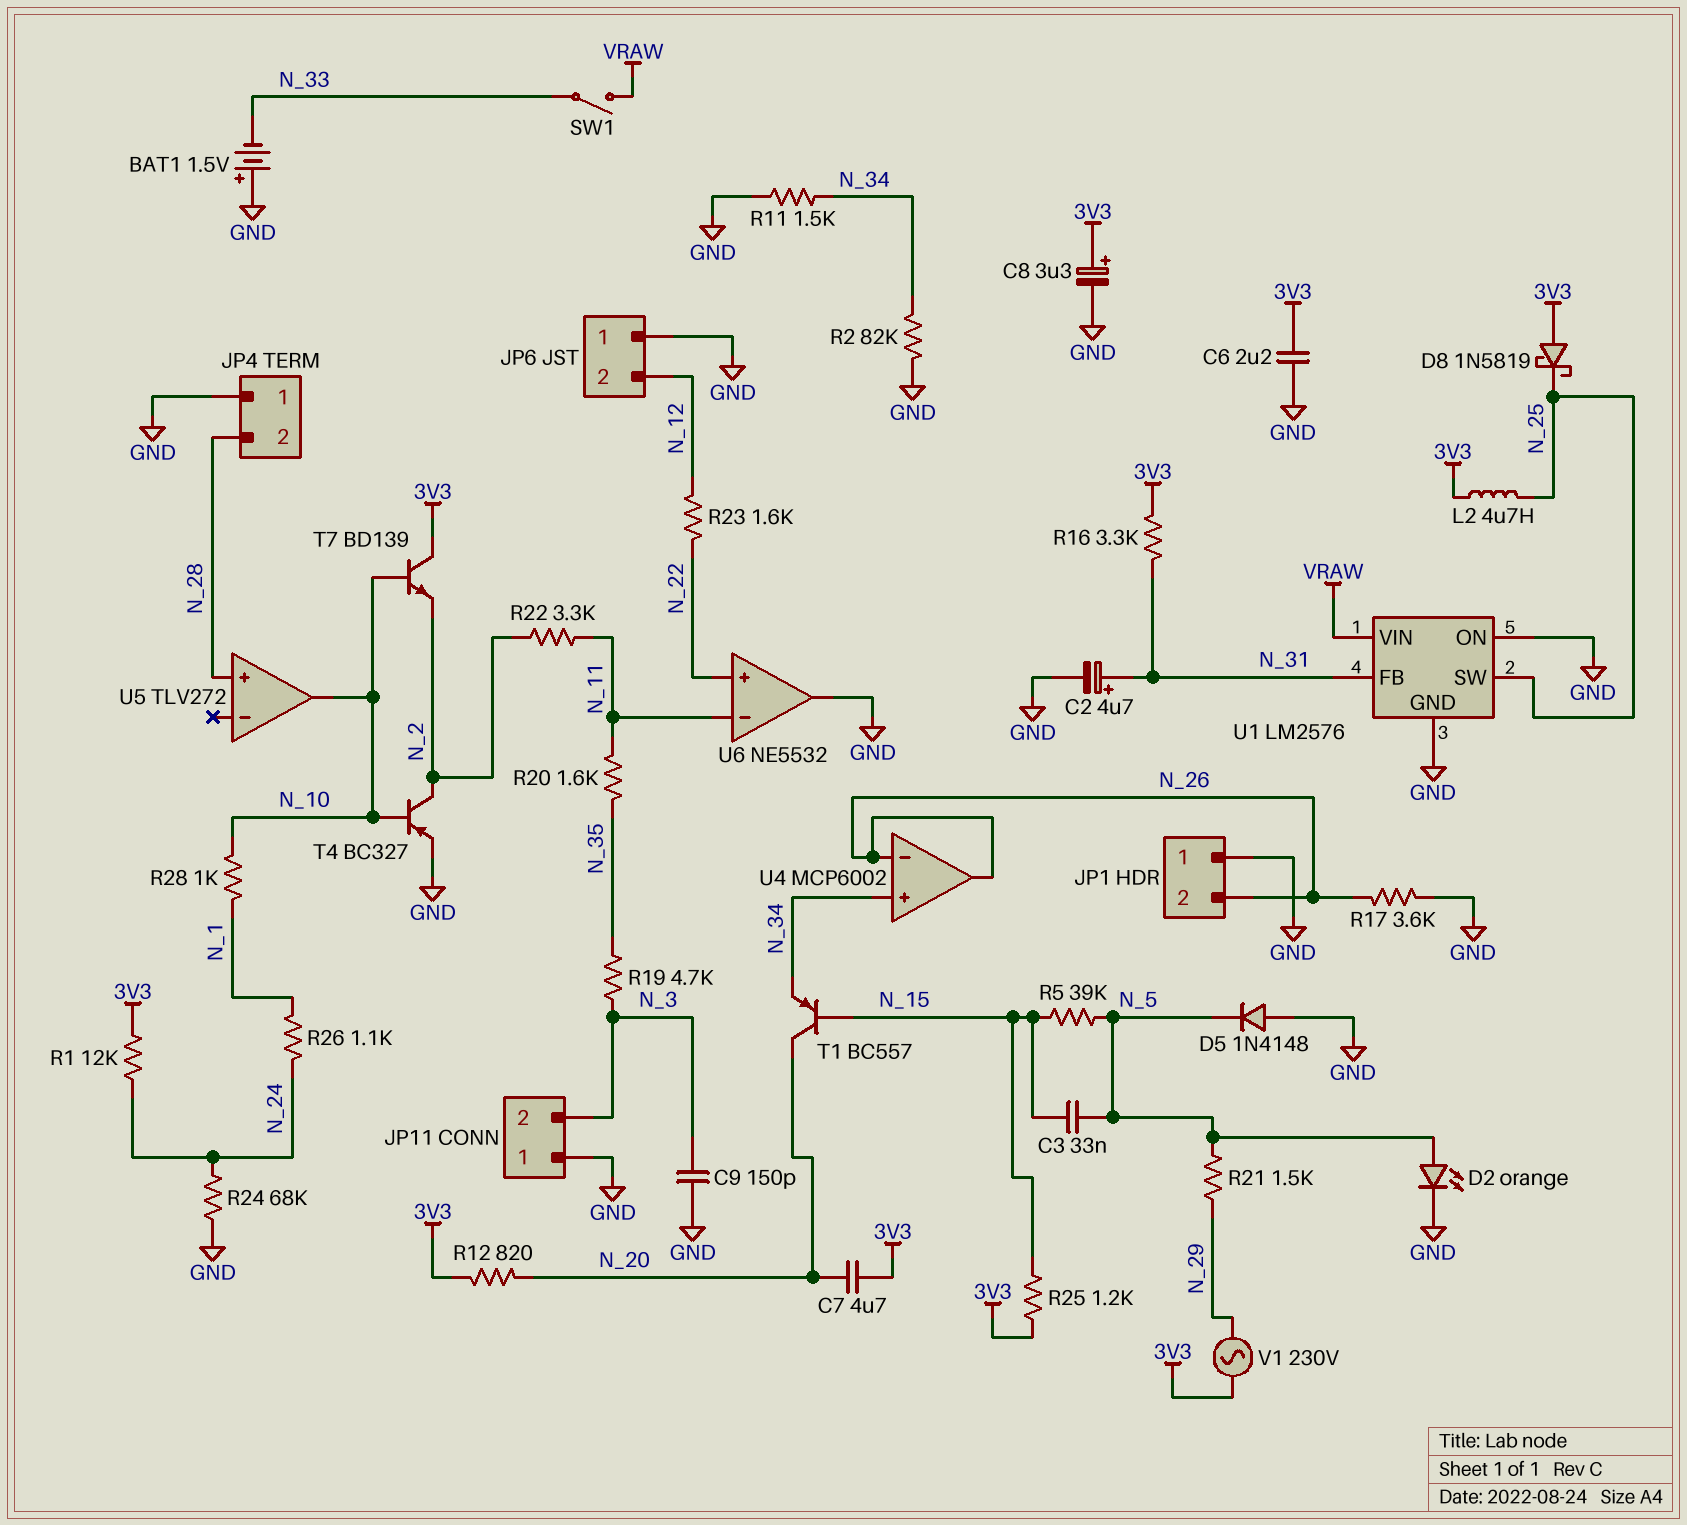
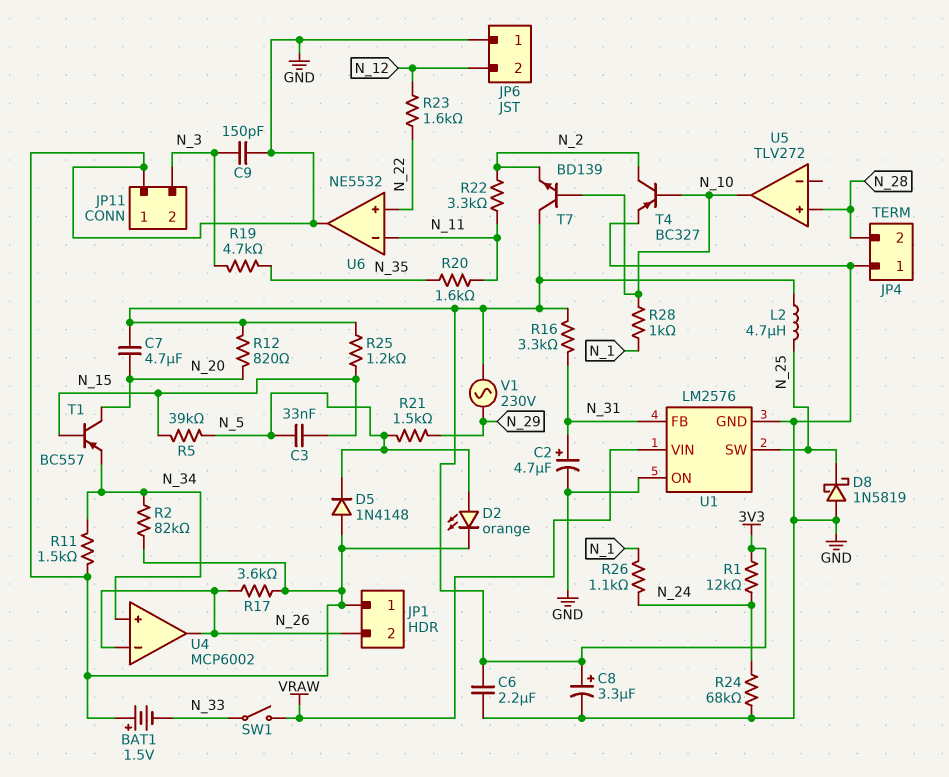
D8: schottky 1N5819 (A 3V3, K N_25) -> schottky 1N5819 (A GND, K N_25)

